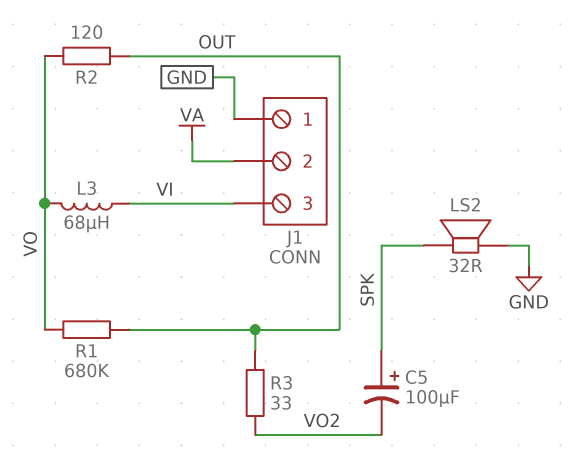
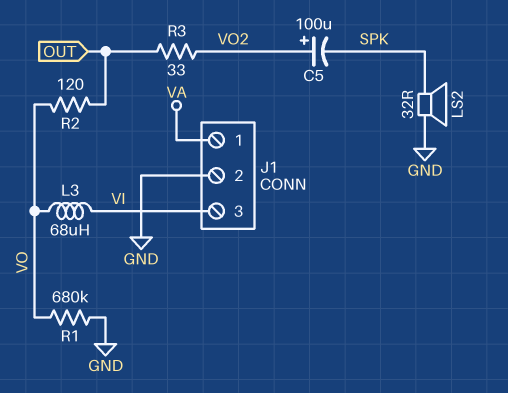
C5: 100uF (plus SPK, minus VO2) -> 100uF (plus VO2, minus SPK)
J1 pin 1: GND -> VA
J1 pin 2: VA -> GND
R1: 680k (OUT, VO) -> 680k (GND, VO)

